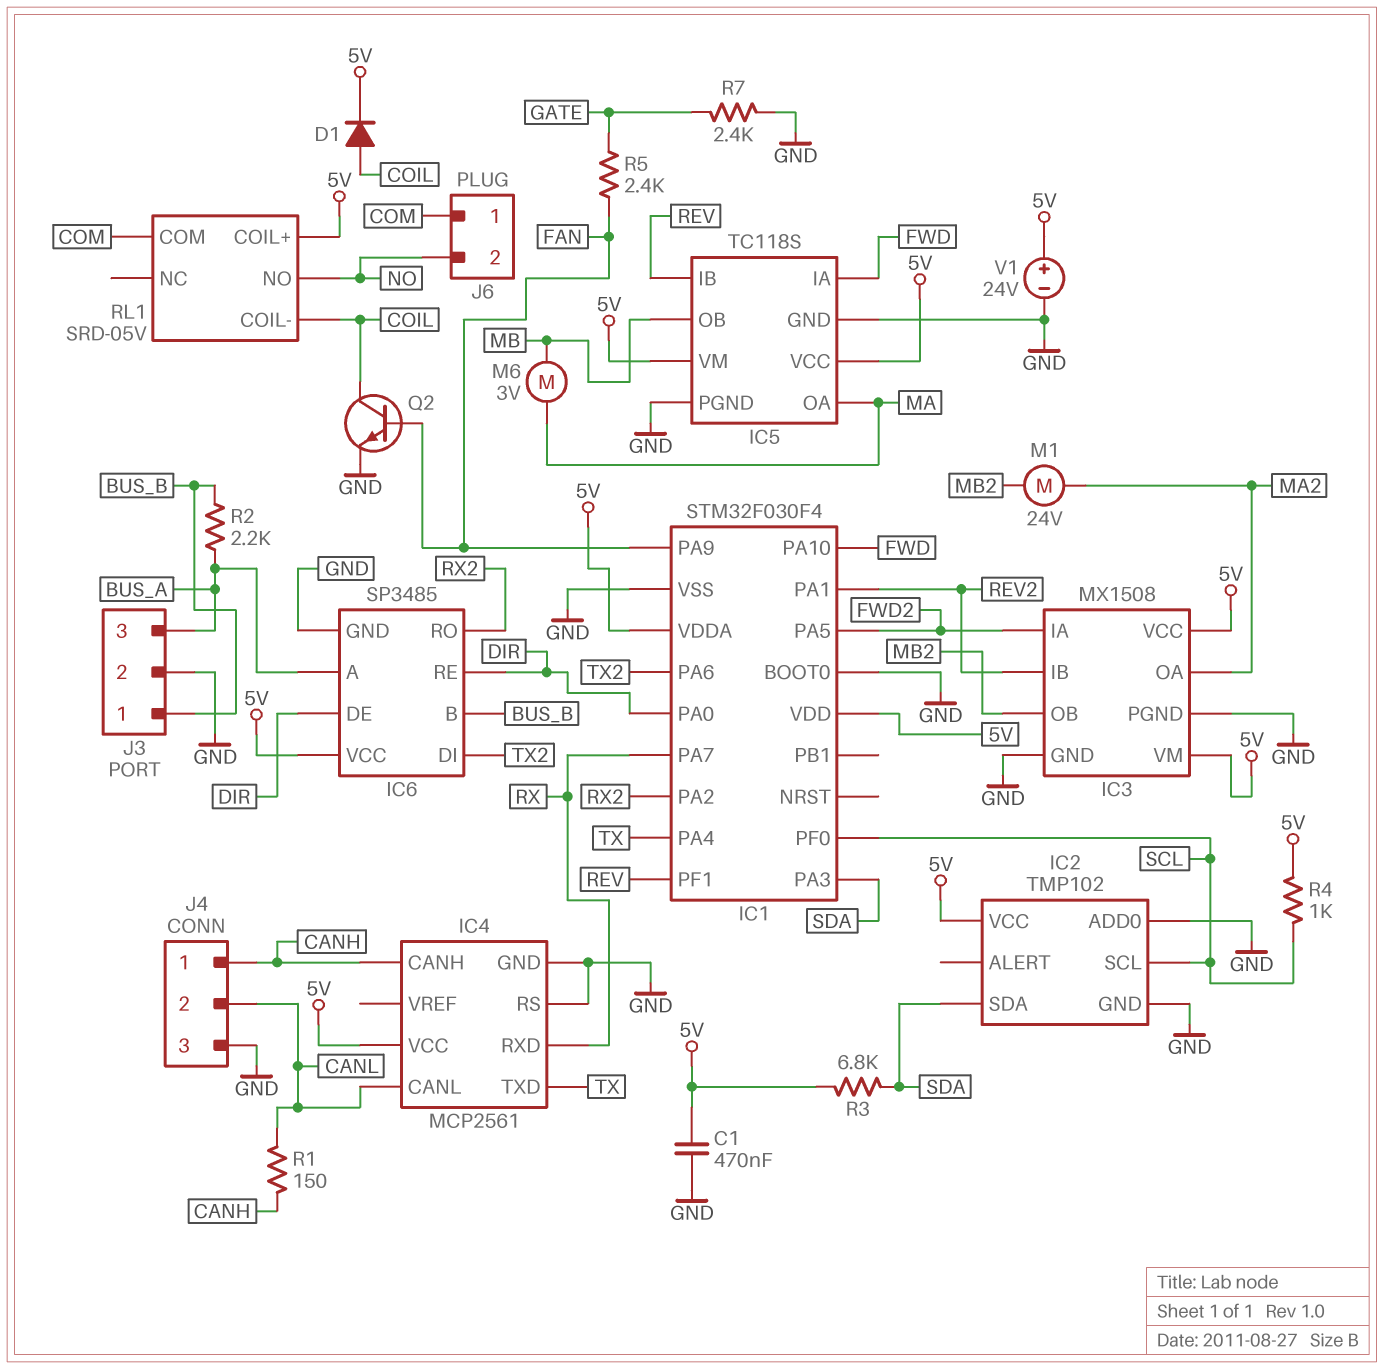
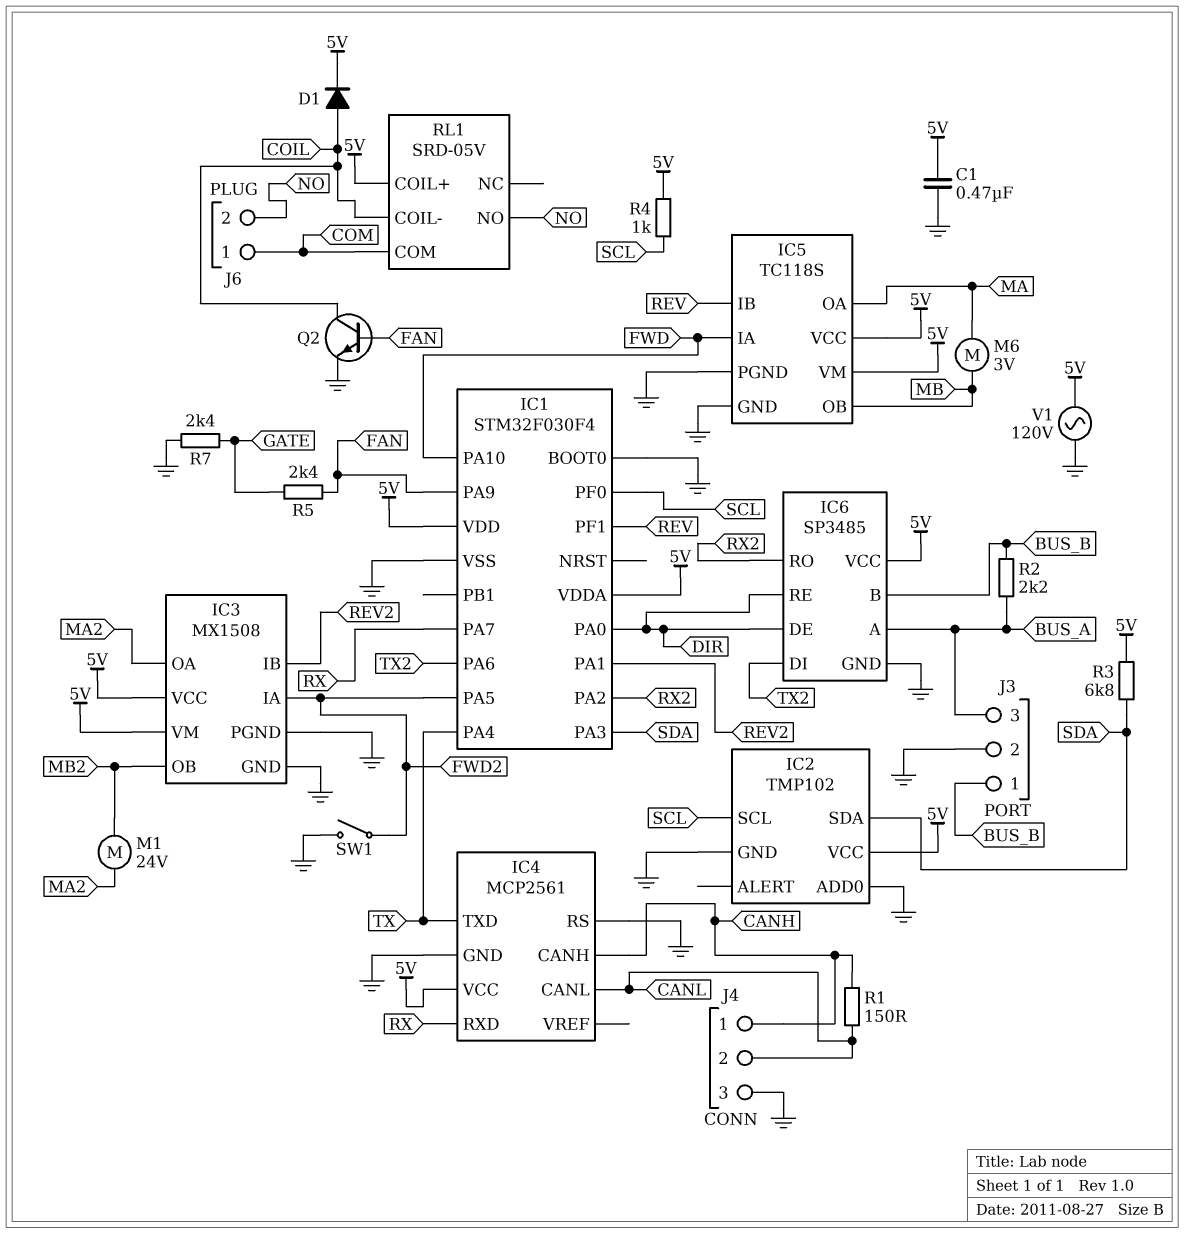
SW1: none -> switch (FWD2, GND)
V1: 24V (plus 5V, minus GND) -> AC 120V (5V, GND)

